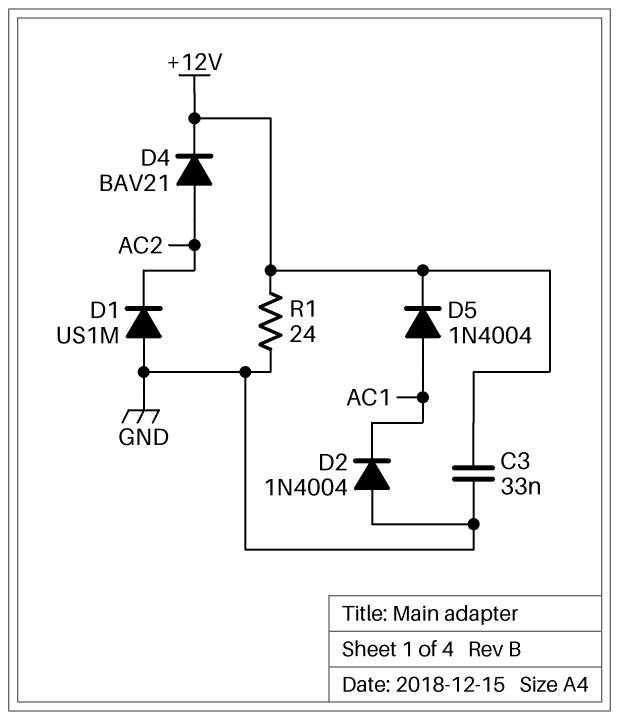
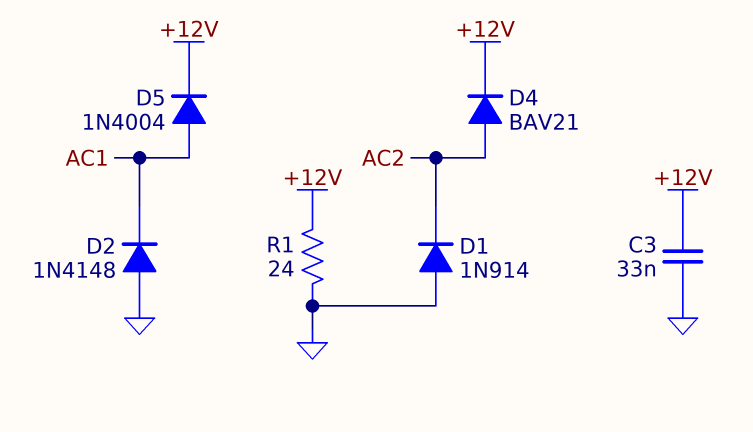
D1: diode US1M (A GND, K AC2) -> diode 1N914 (A GND, K AC2)
D2: diode 1N4004 (A GND, K AC1) -> diode 1N4148 (A GND, K AC1)

